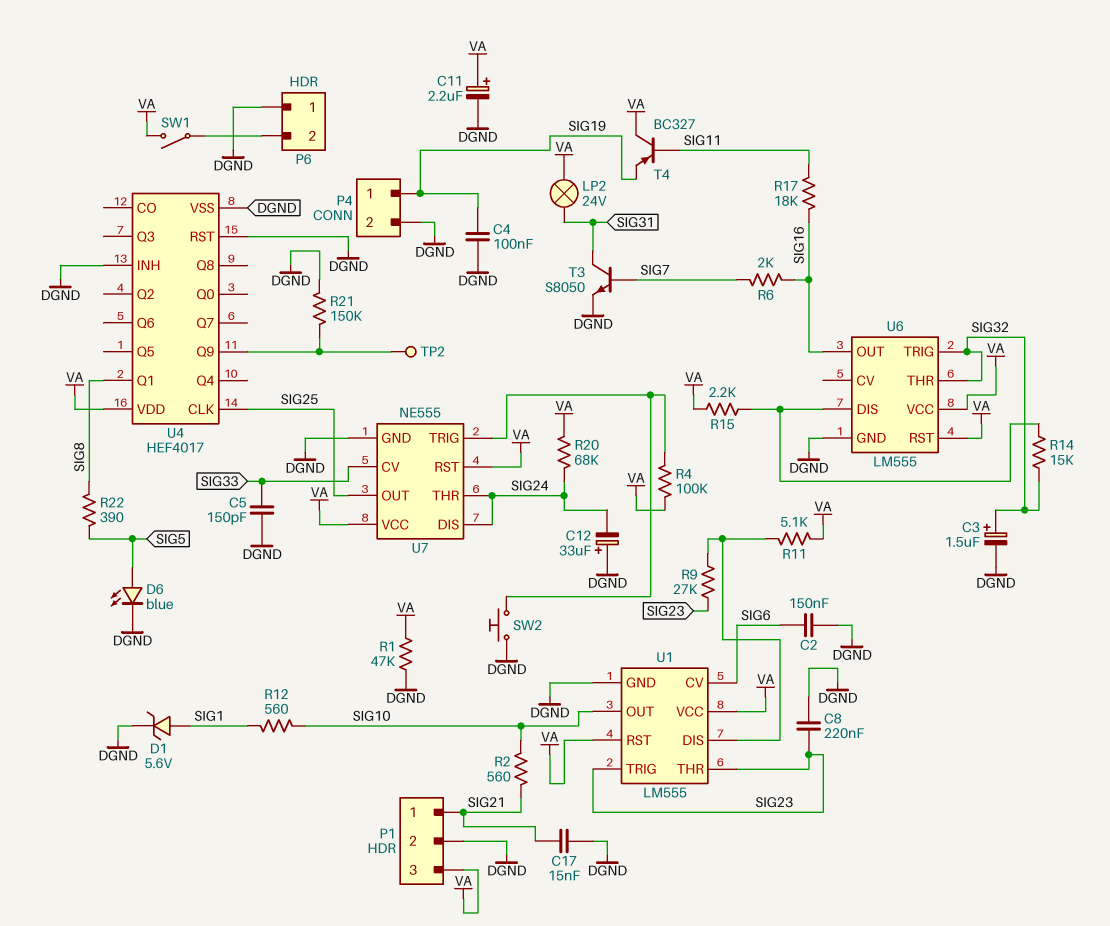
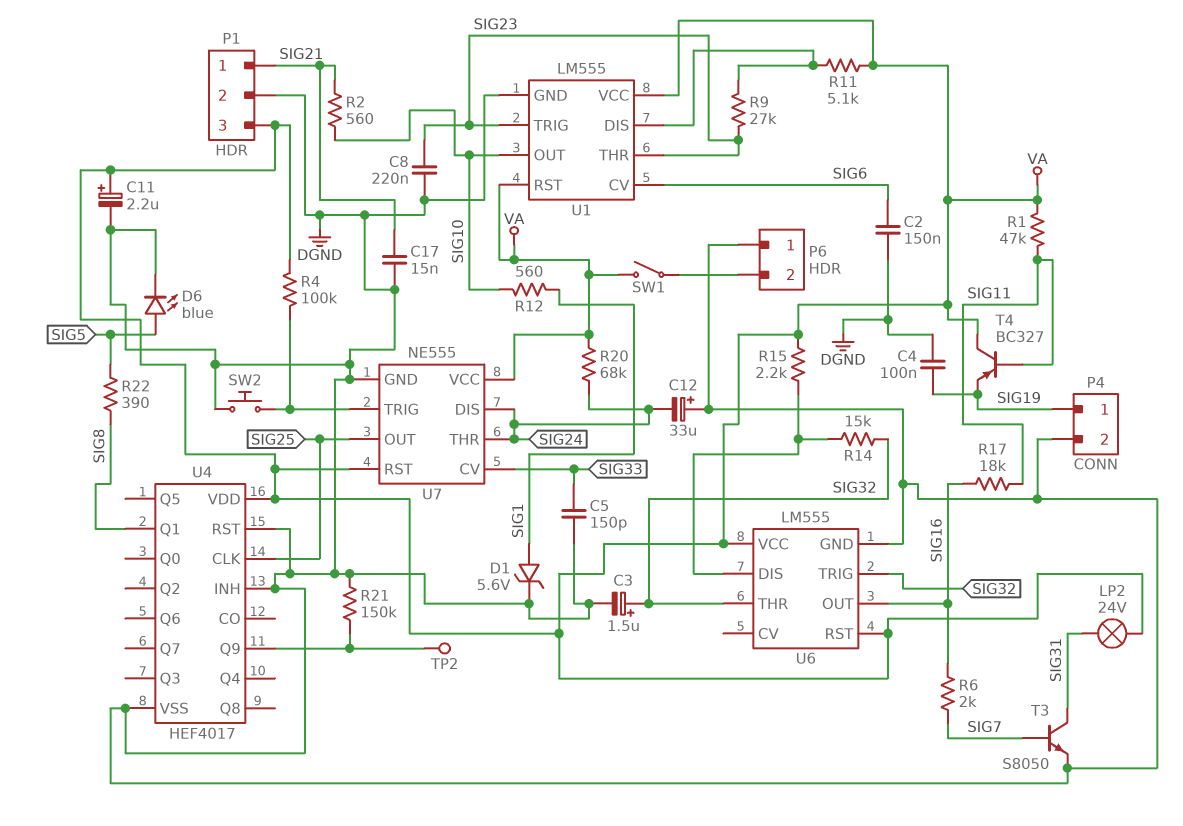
R1: 47k (DGND, VA) -> 47k (SIG11, VA)

